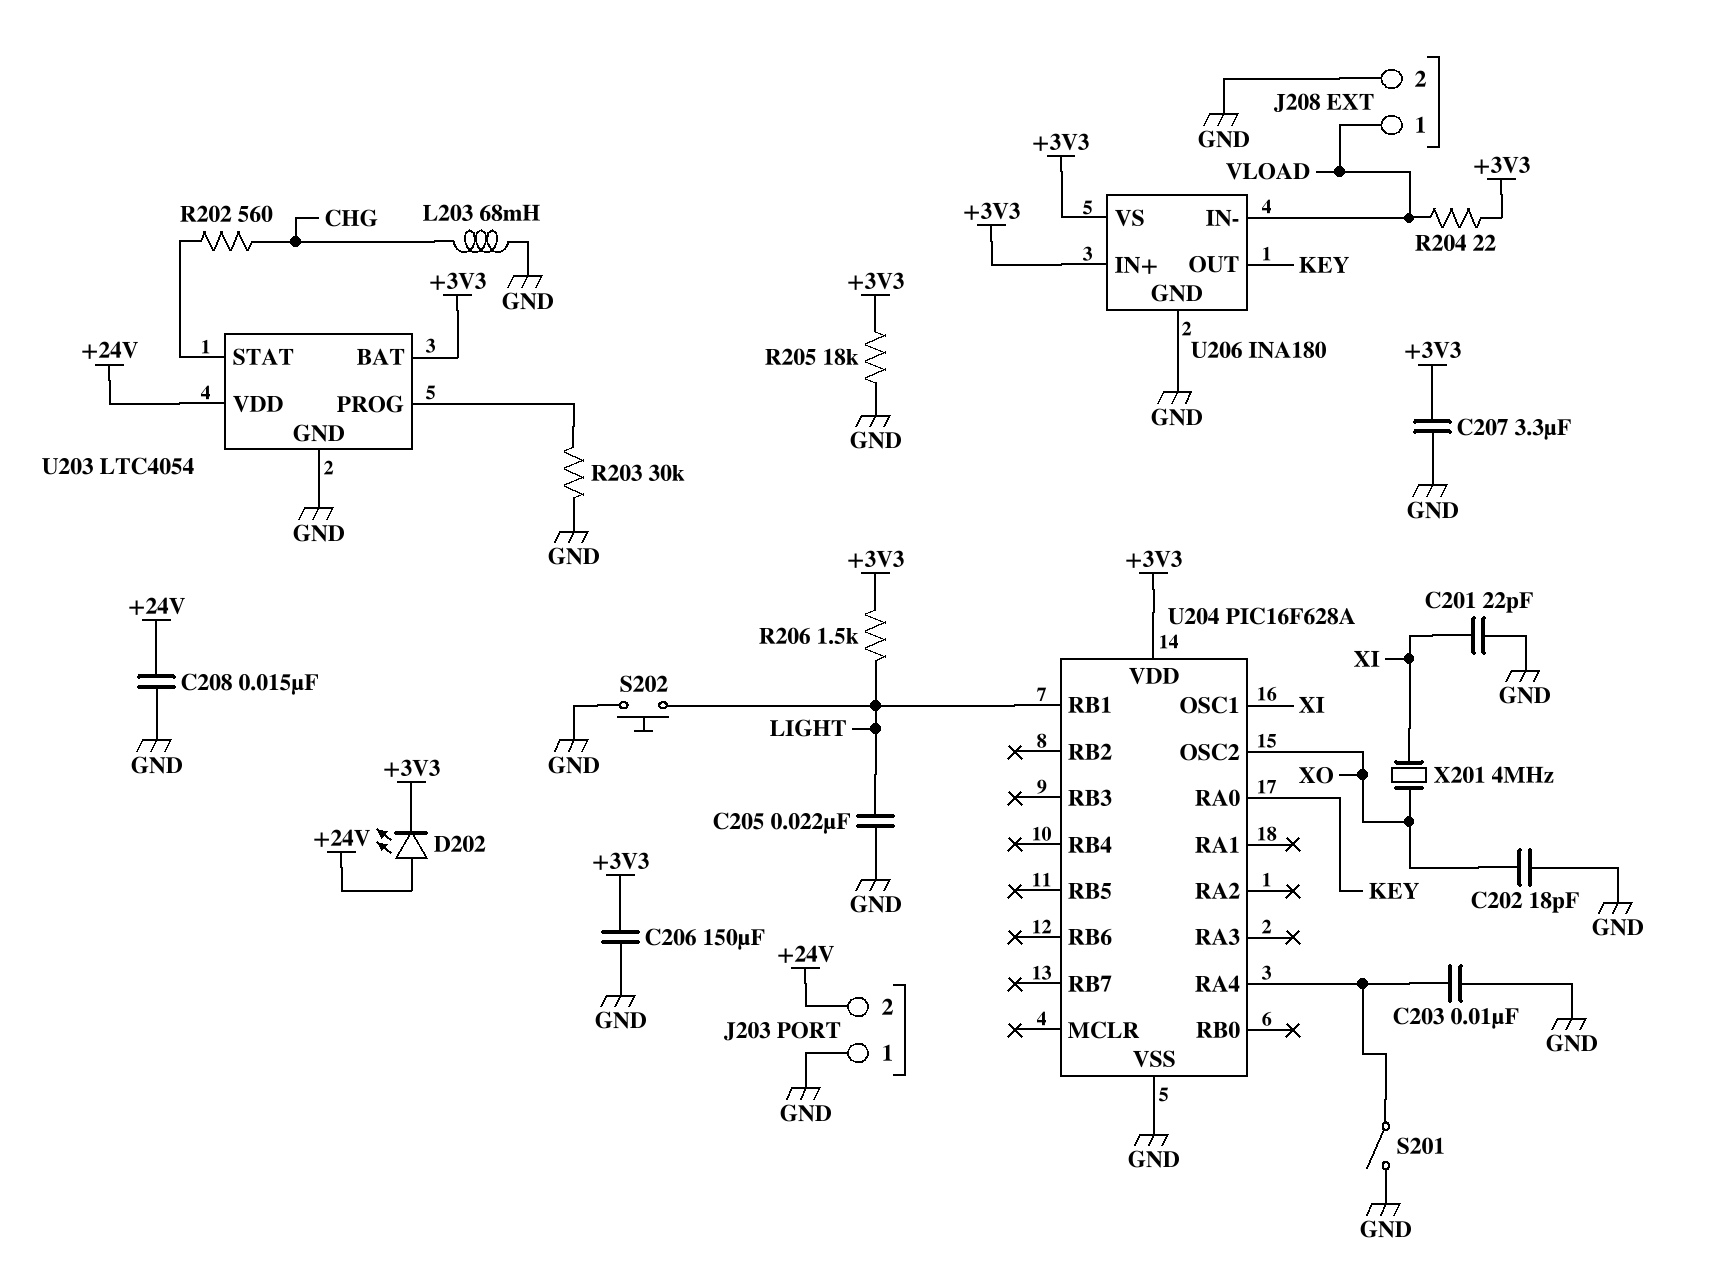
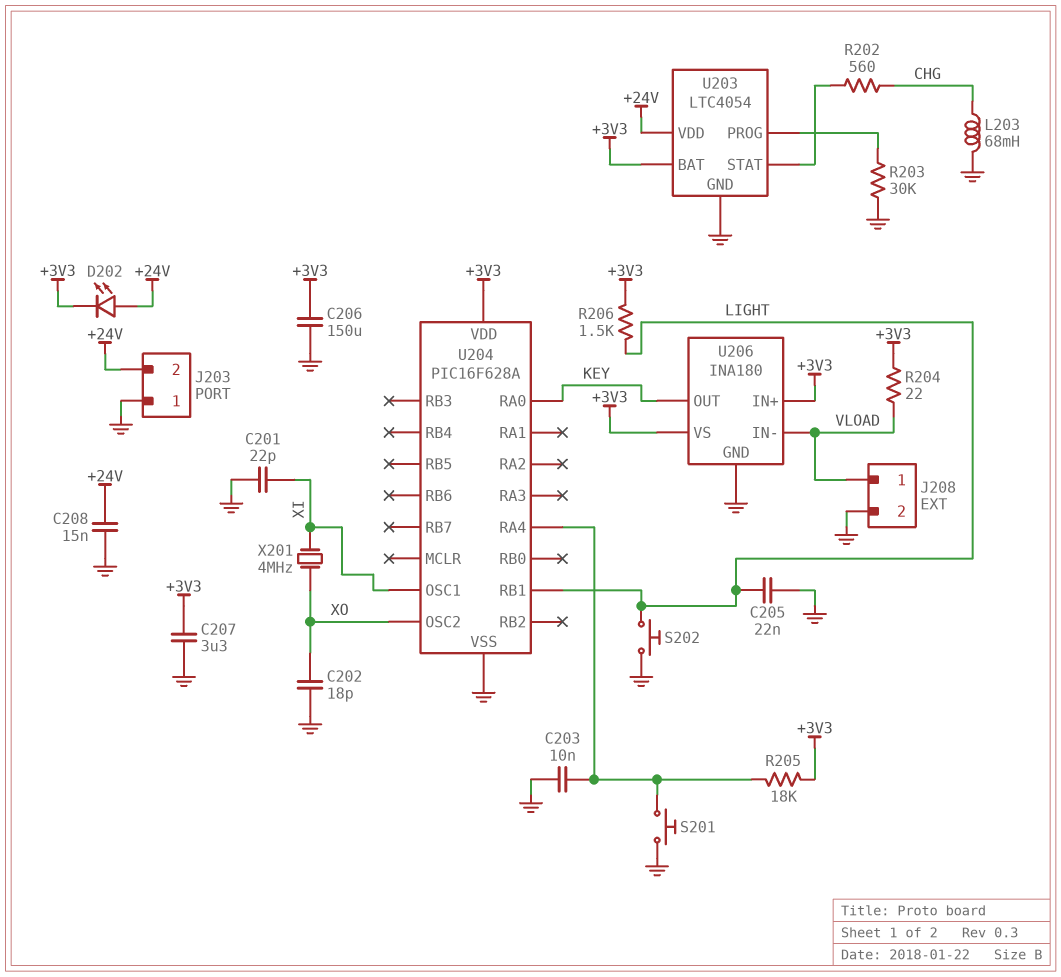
R205: 18k (+3V3, GND) -> 18k (+3V3, U204/RA4)
S201: switch (GND, U204/RA4) -> button (GND, U204/RA4)

